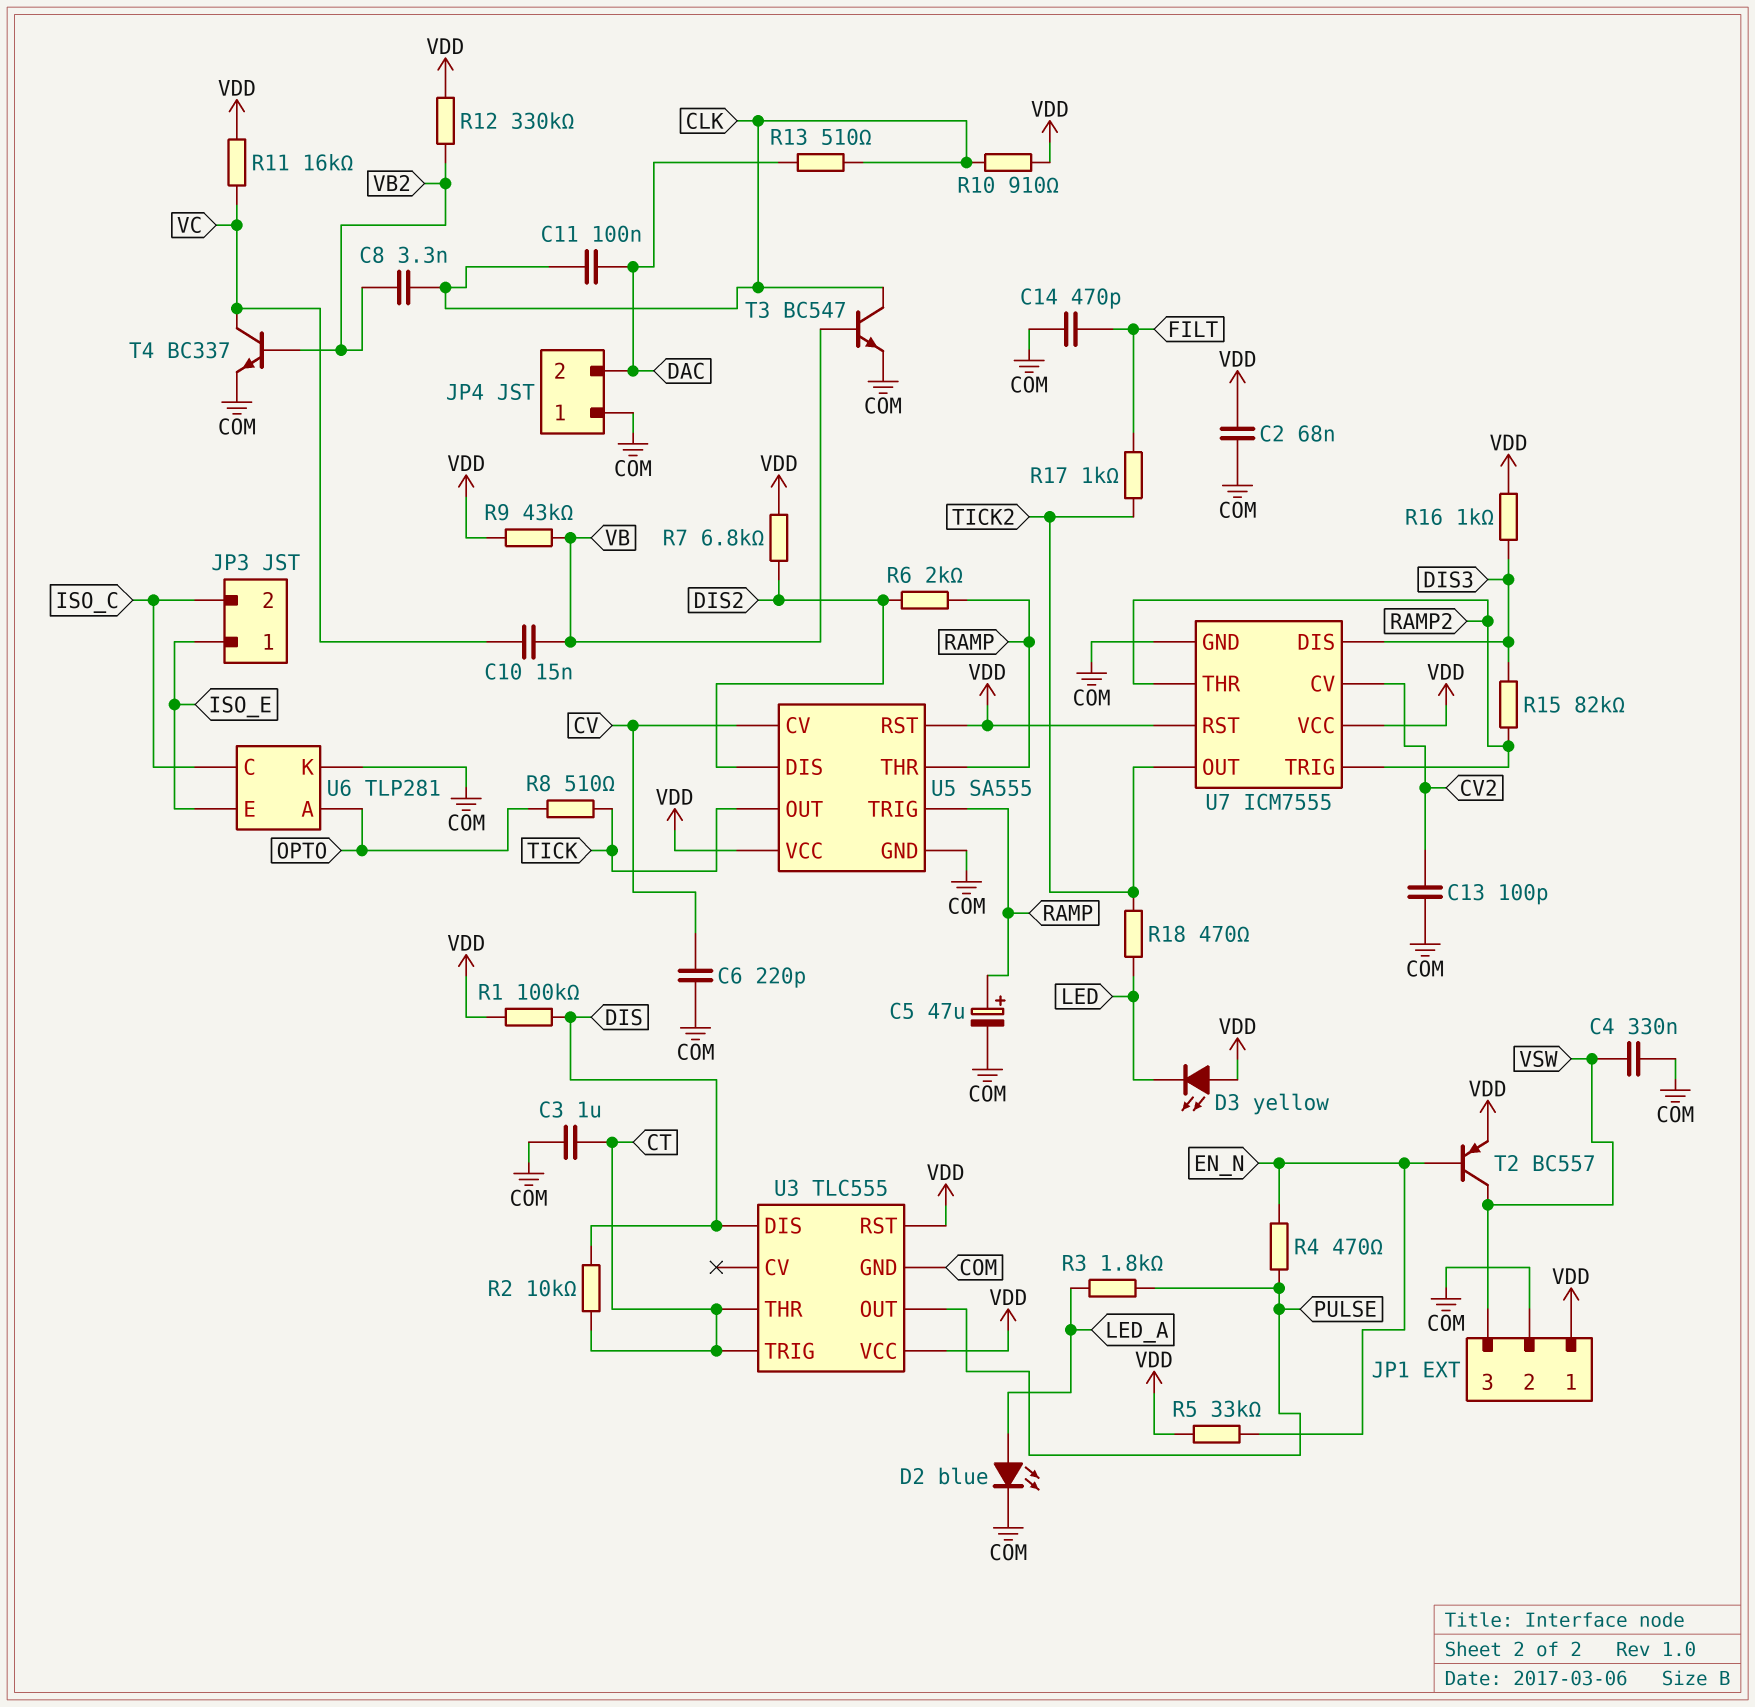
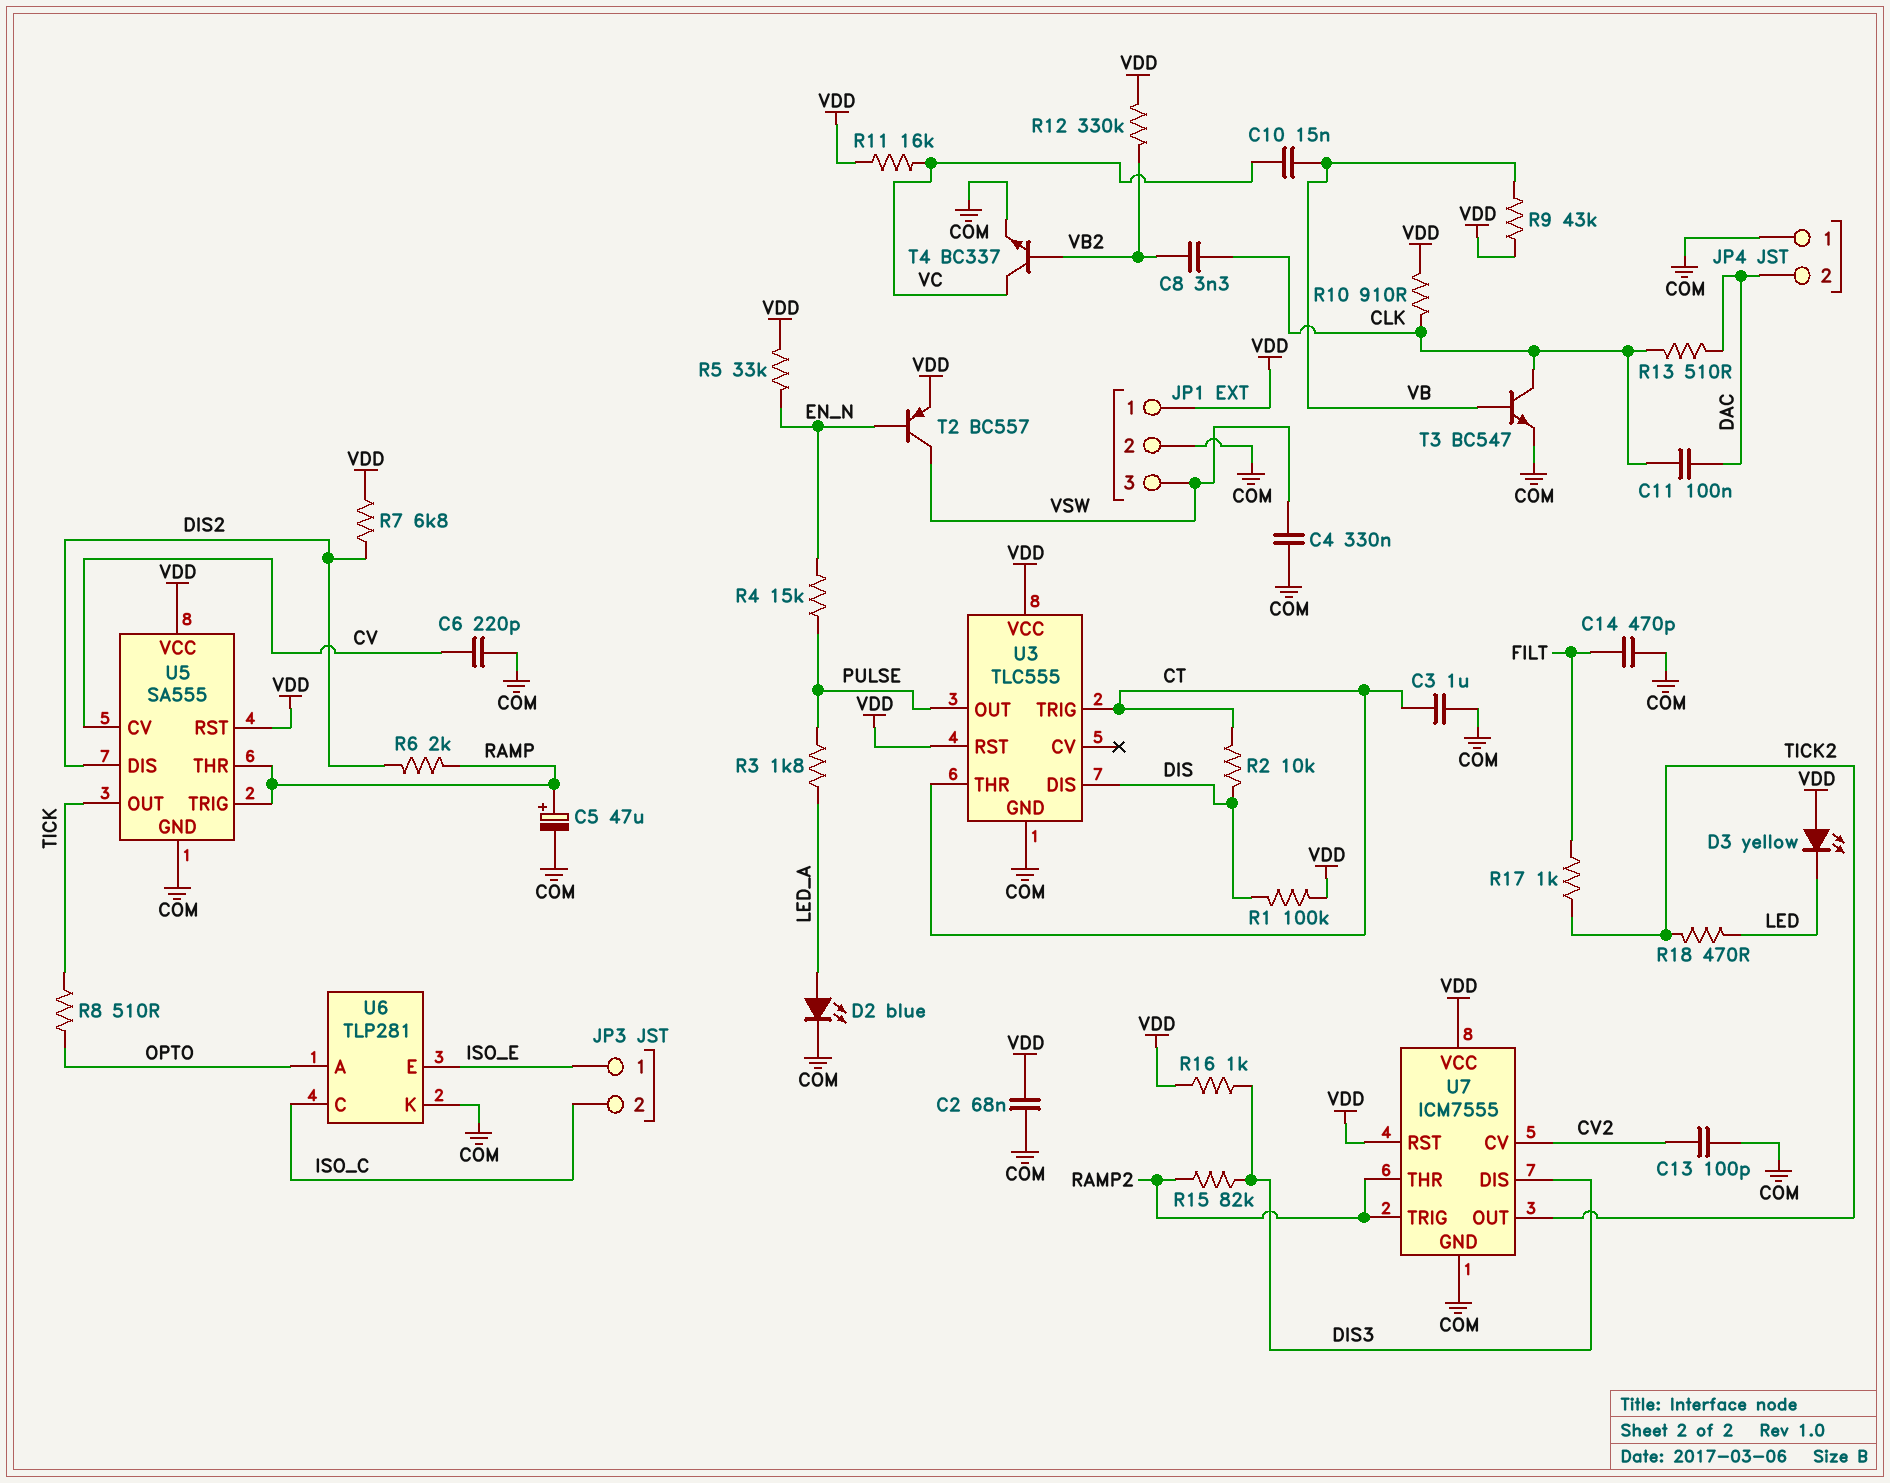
R4: 470 (EN_N, PULSE) -> 15k (EN_N, PULSE)

